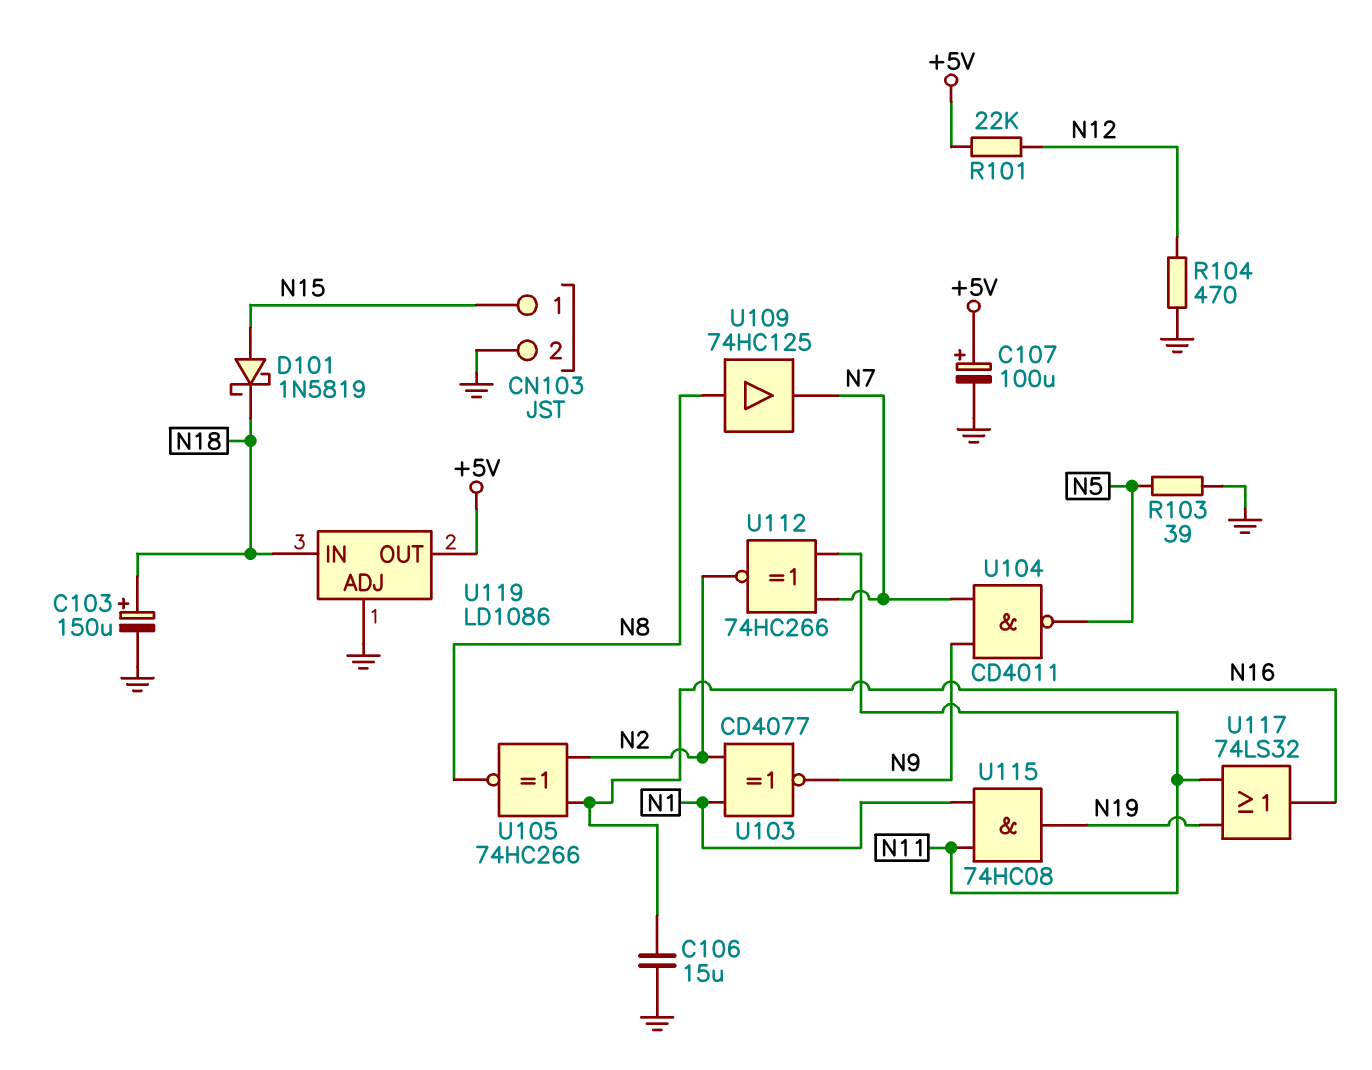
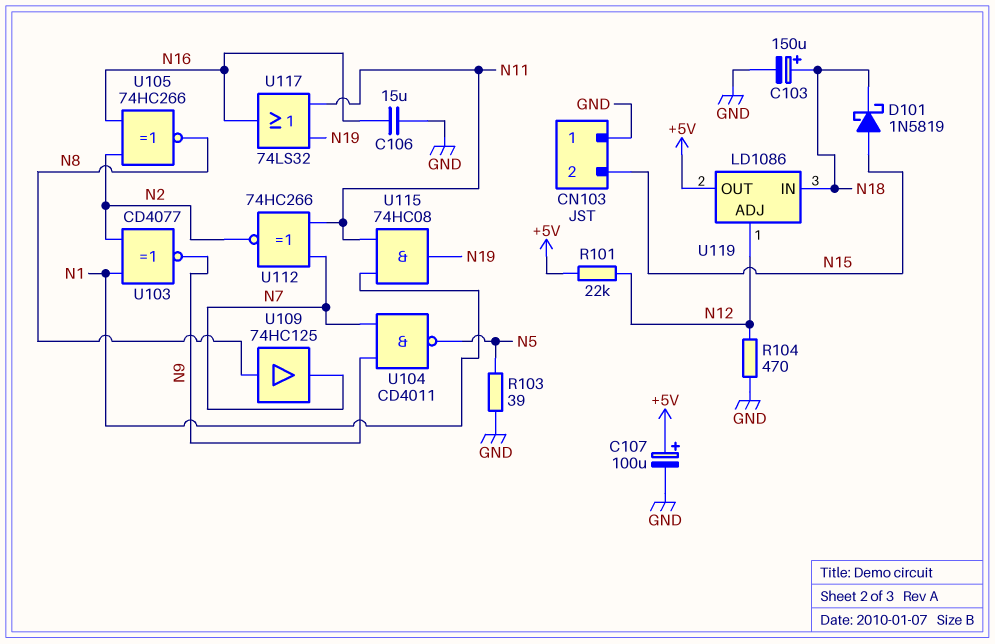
CN103 pin 1: N15 -> GND
CN103 pin 2: GND -> N15
U119 pin ADJ: GND -> N12

